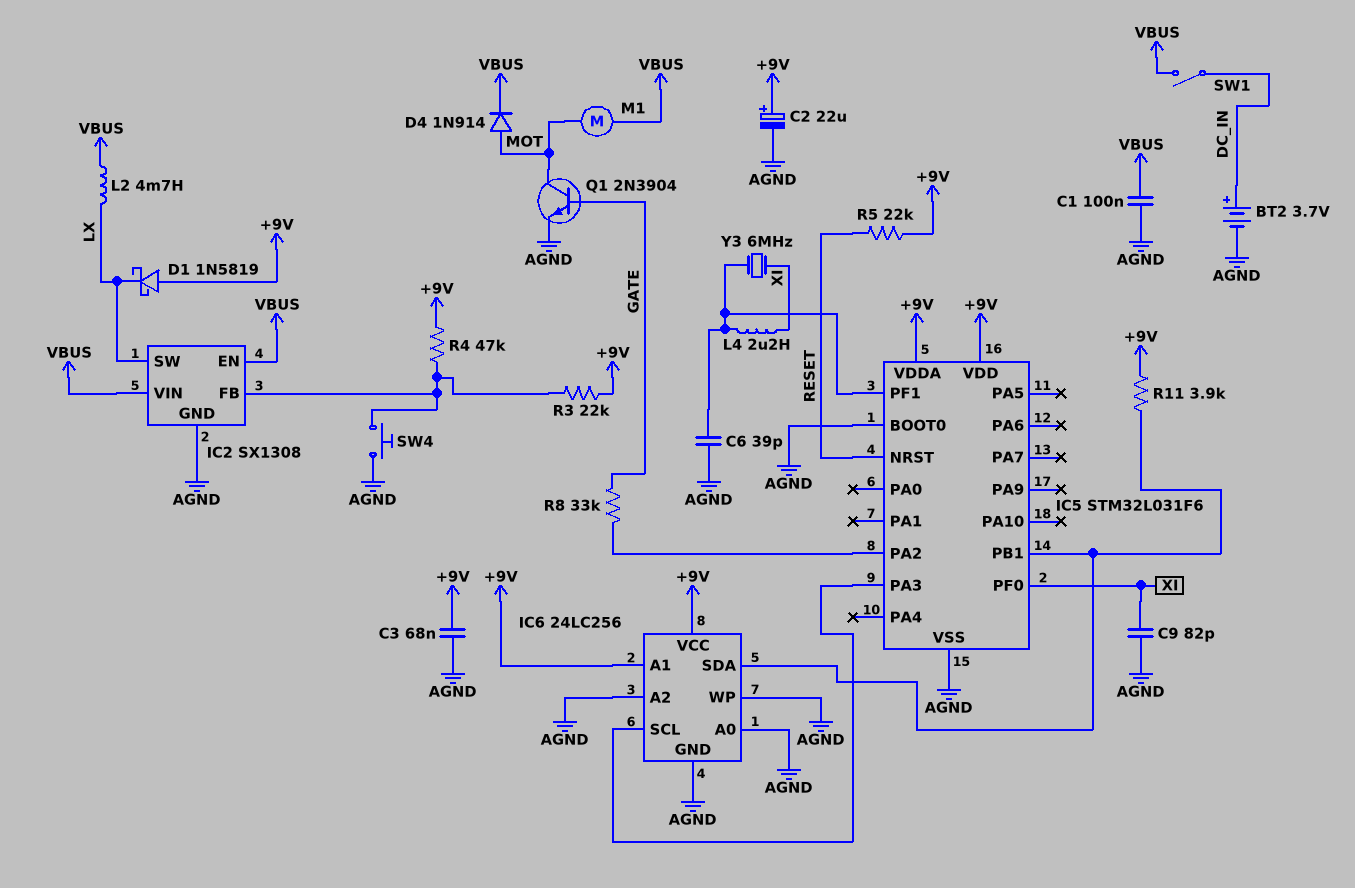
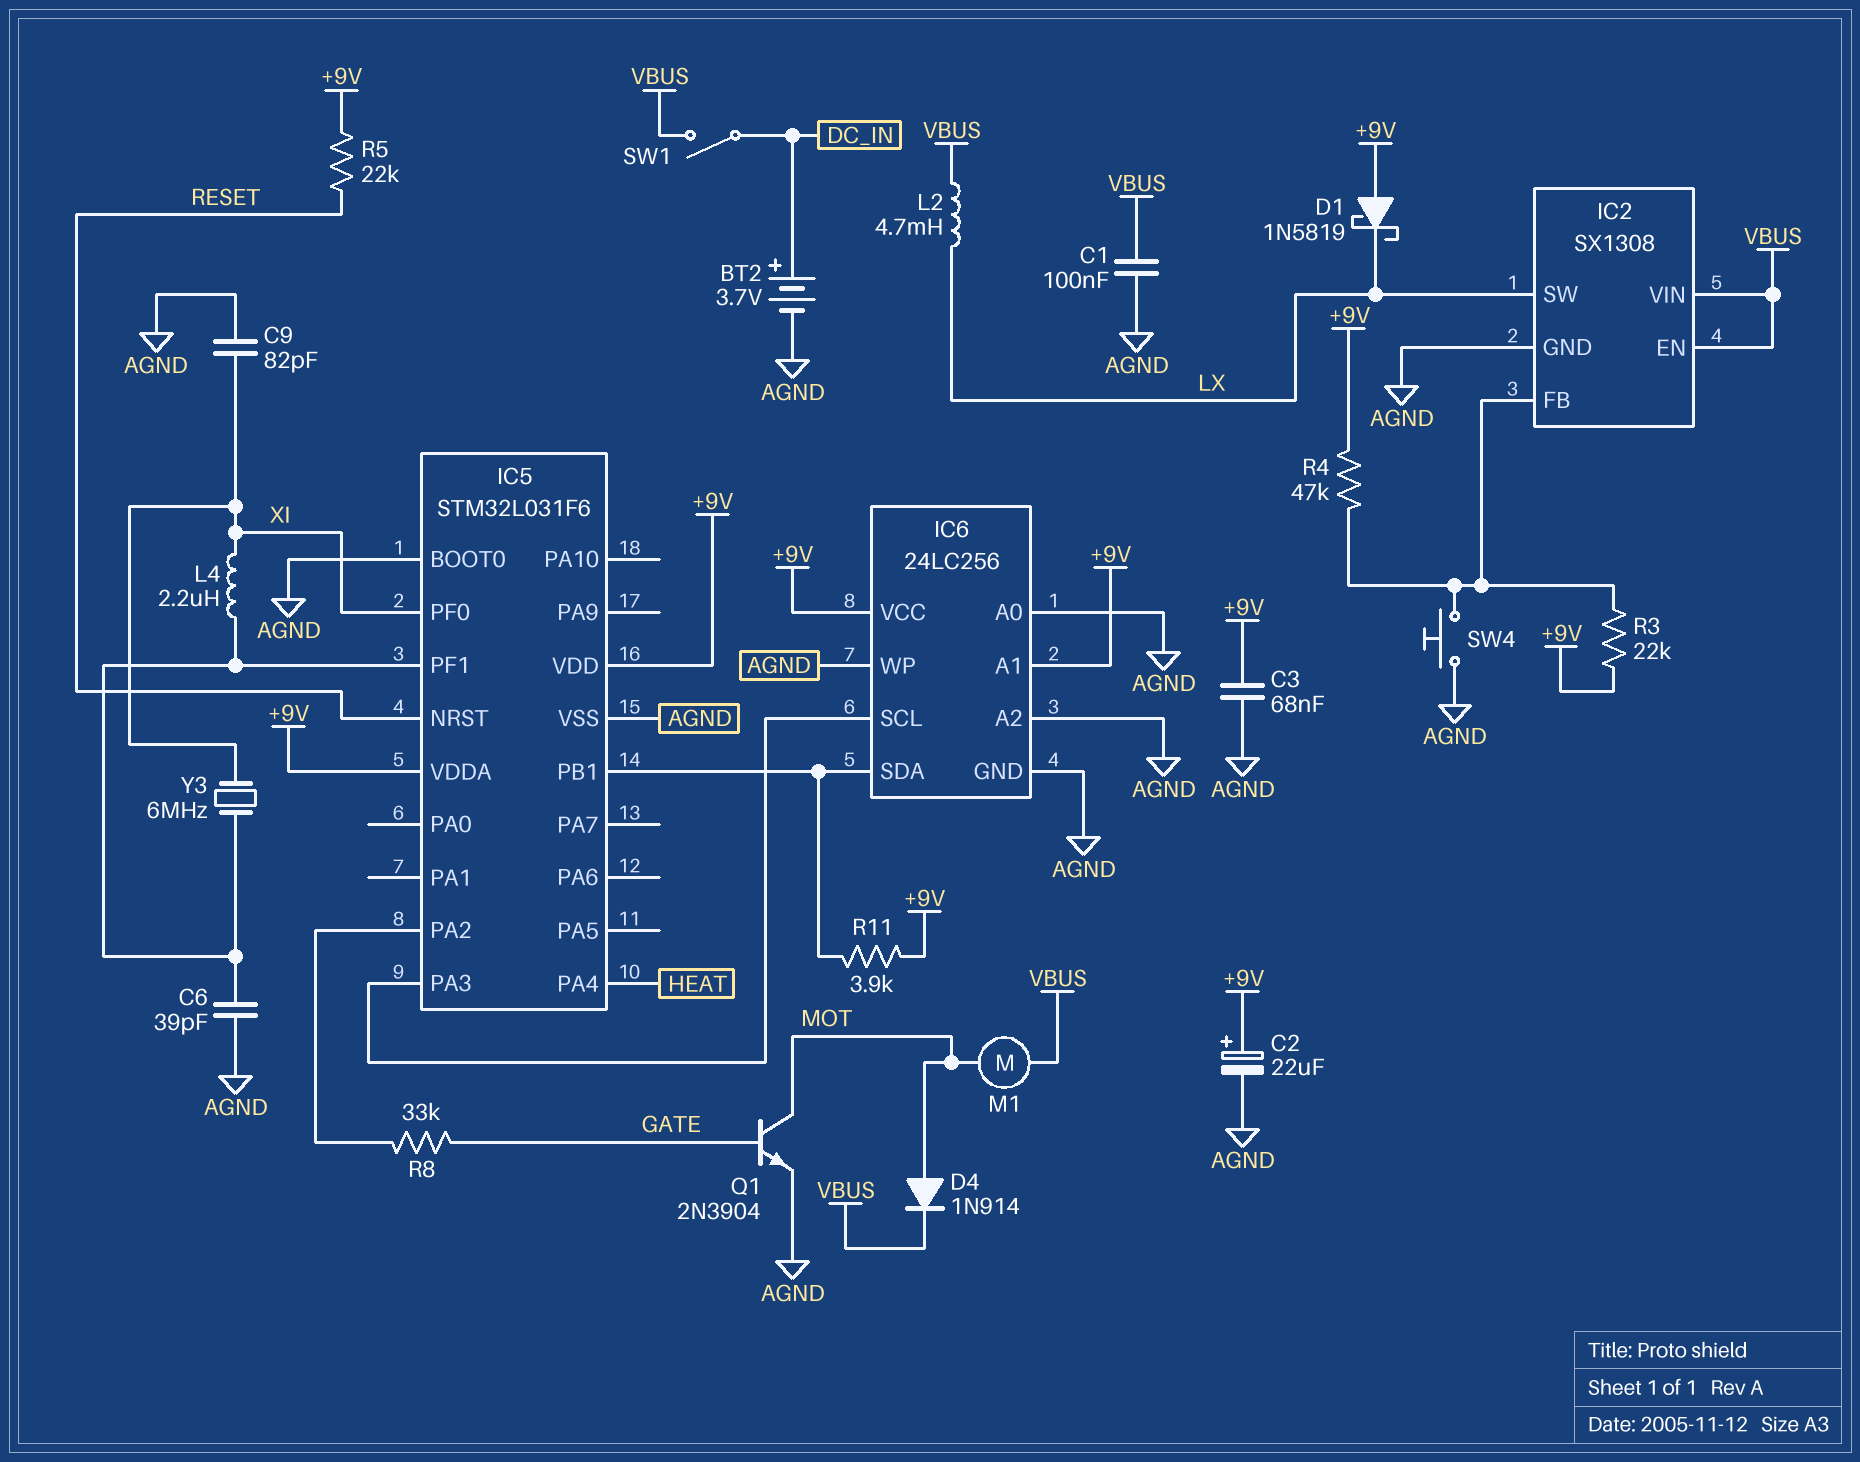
IC5 pin PA4: none -> HEAT

